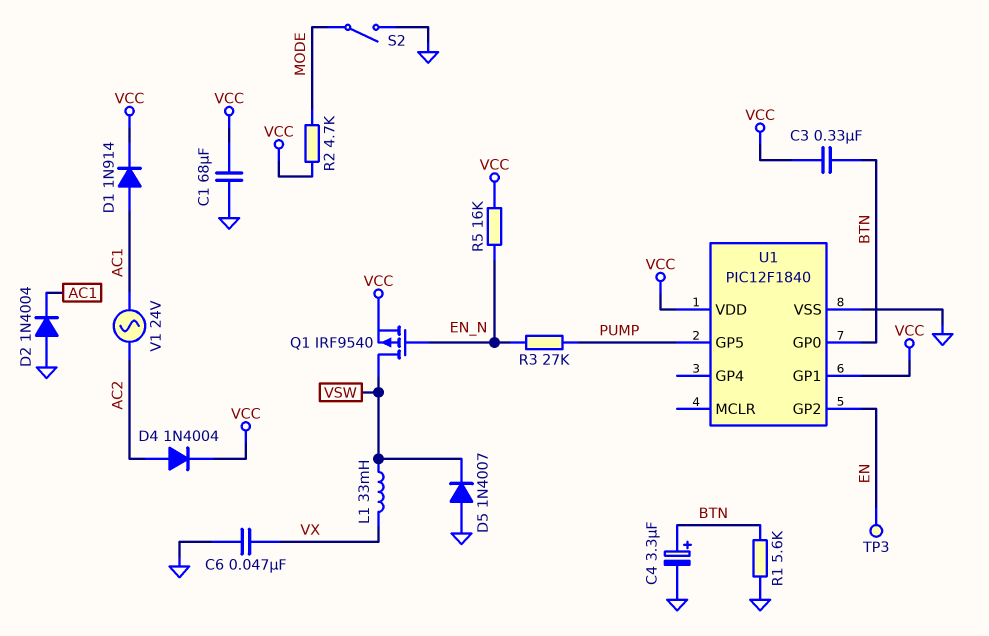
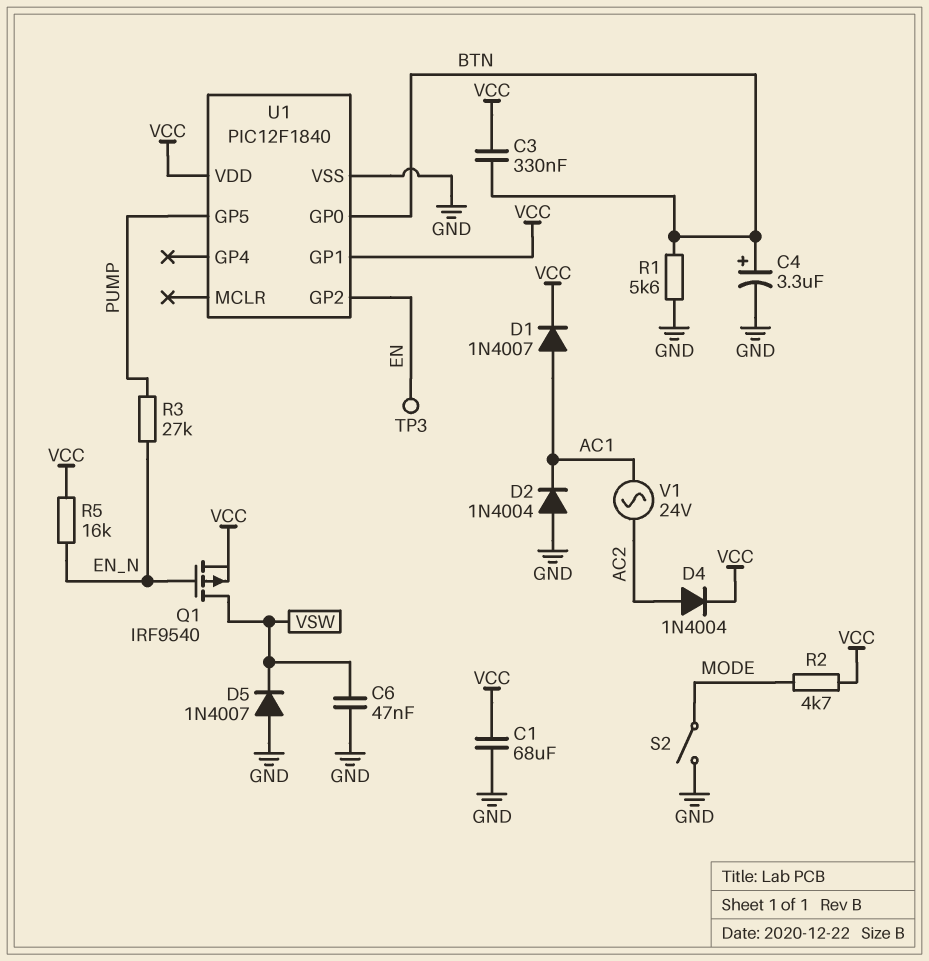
C6: 47nF (GND, VX) -> 47nF (GND, VSW)
D1: diode 1N914 (A AC1, K VCC) -> diode 1N4007 (A AC1, K VCC)
L1: 33mH (VSW, VX) -> none

